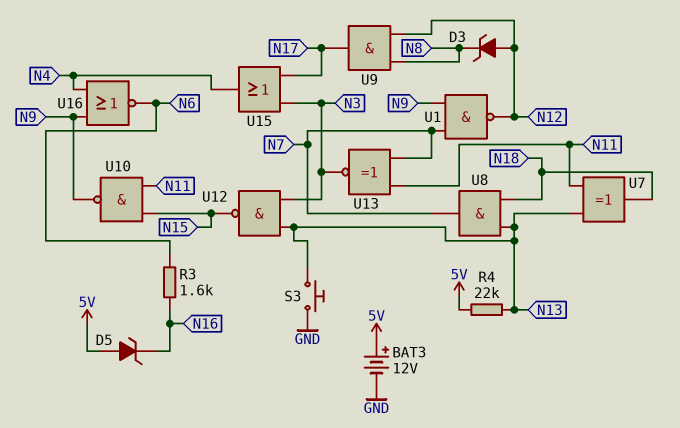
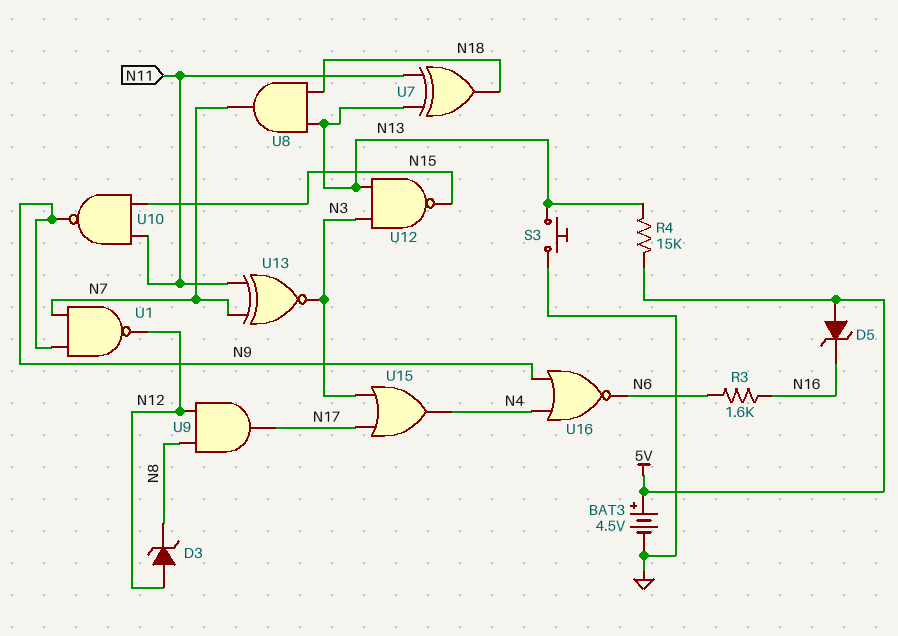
BAT3: 12V (plus 5V, minus GND) -> 4.5V (plus 5V, minus GND)
R4: 22k (5V, N13) -> 15k (5V, N13)

